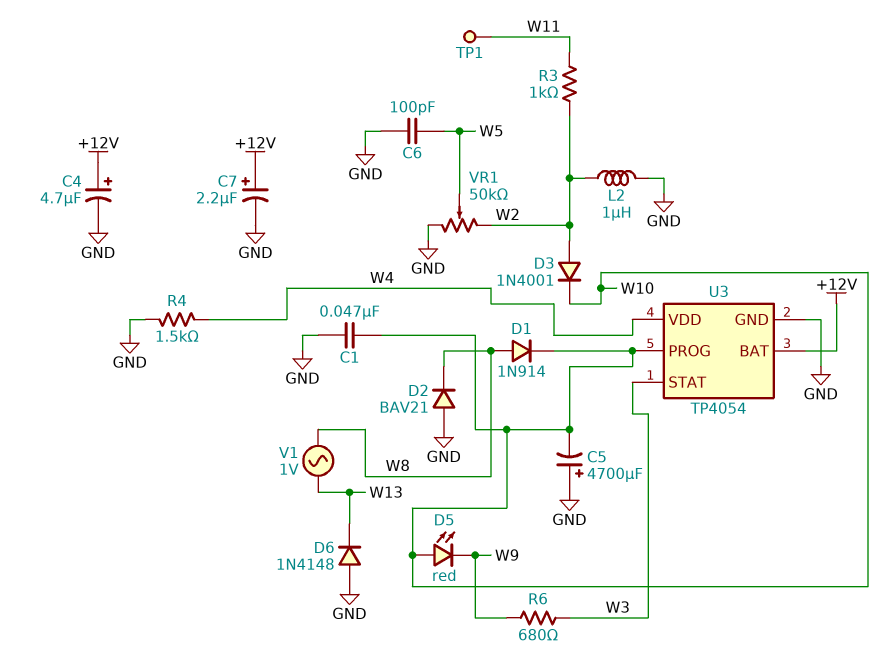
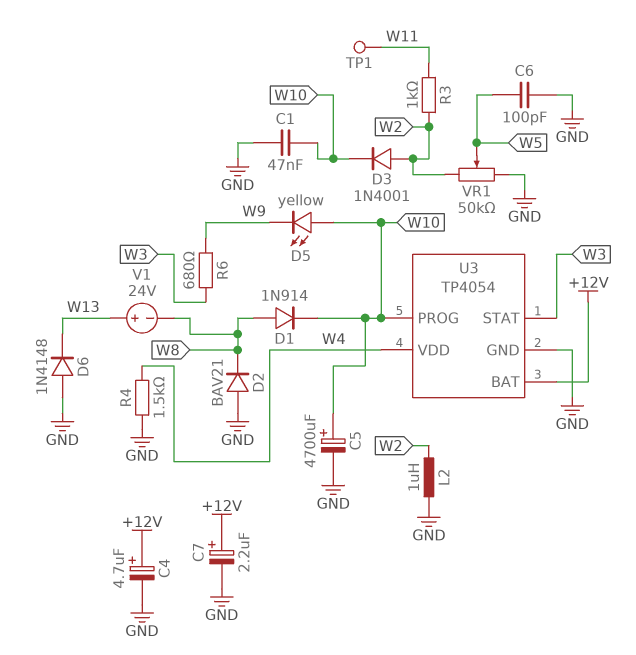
C5: 4700uF (plus GND, minus W10) -> 4700uF (plus W10, minus GND)
D5: LED red (A W10, K W9) -> LED yellow (A W10, K W9)
V1: AC 1V (W8, W13) -> 24V (plus W13, minus W8)

